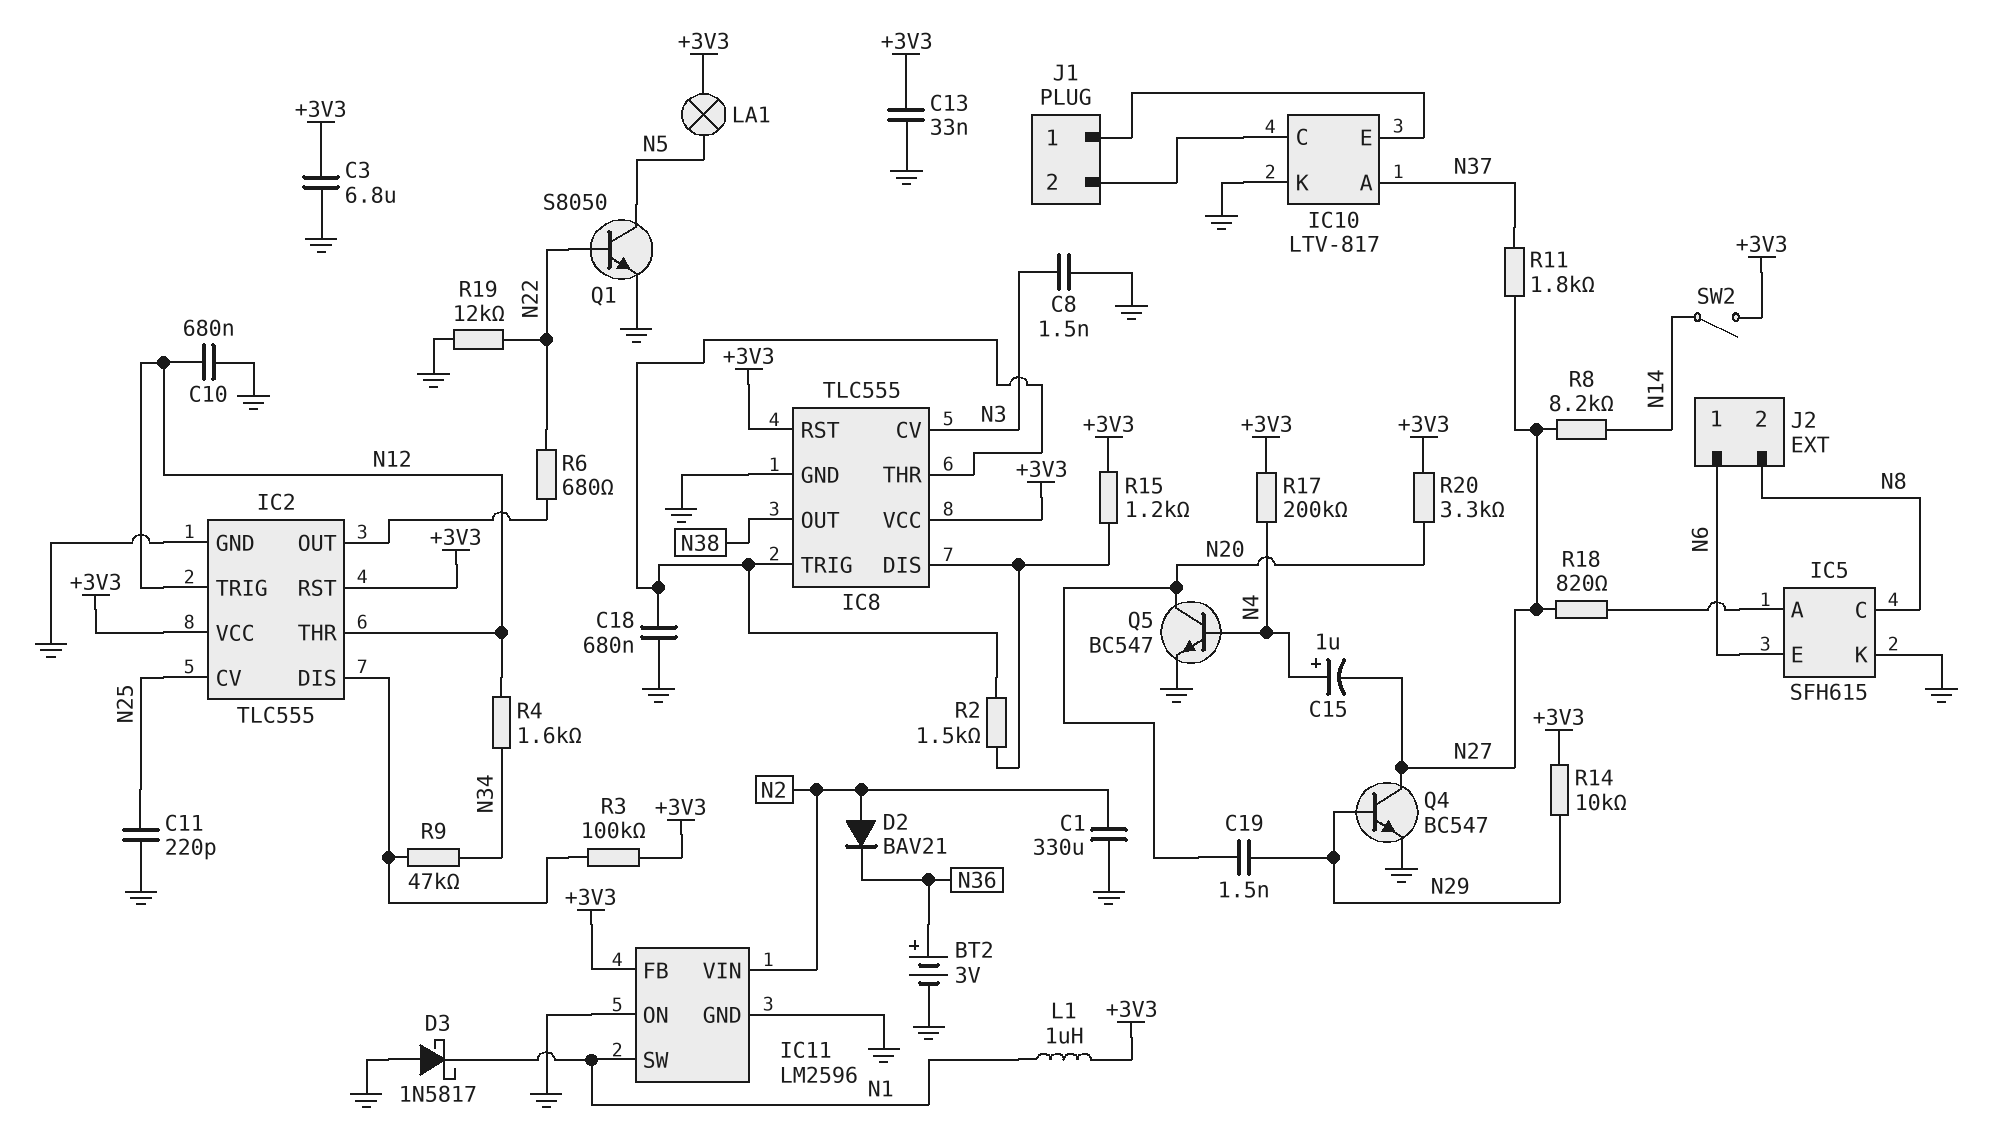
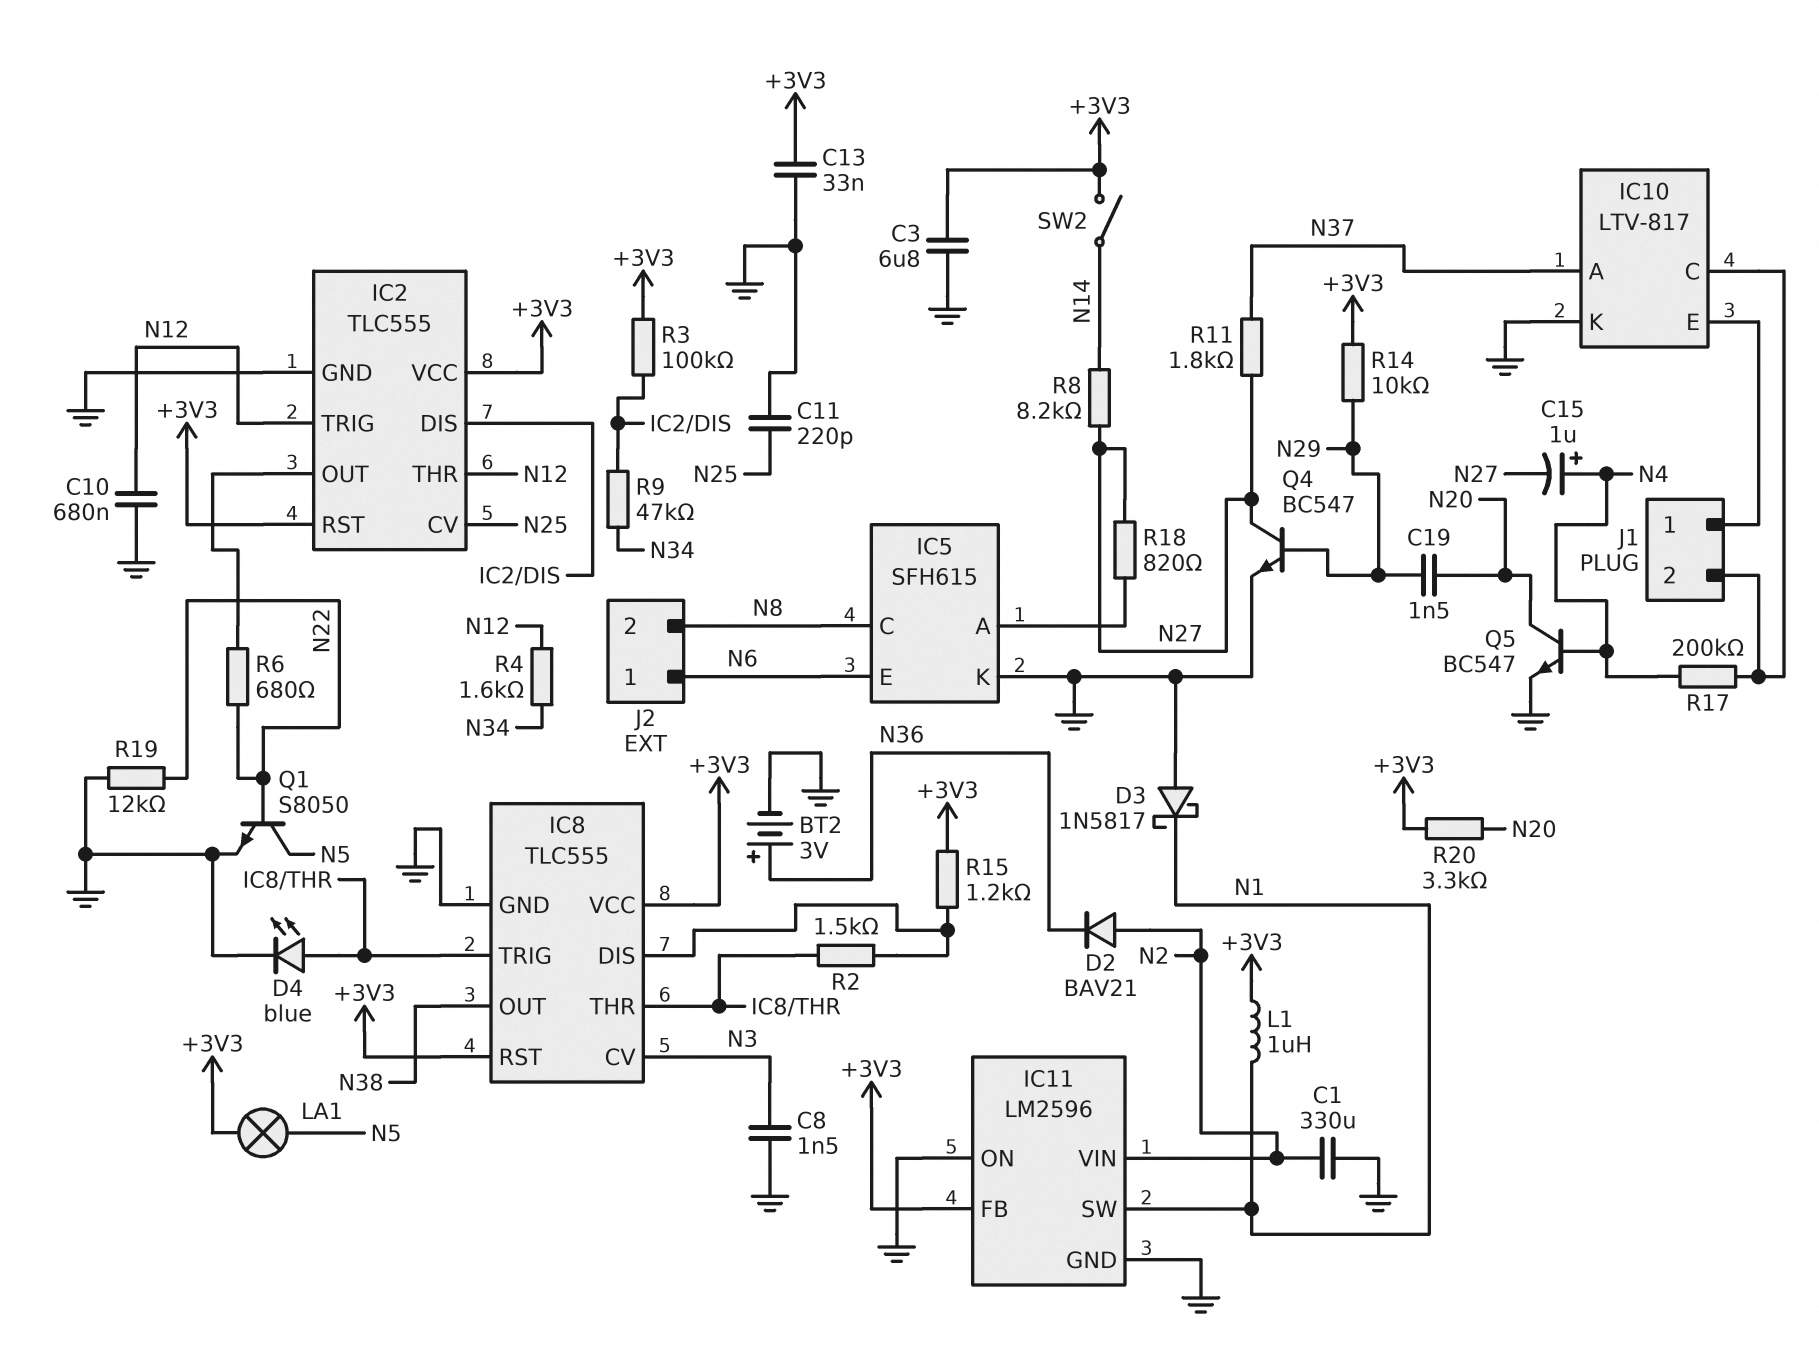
C18: 680nF (GND, IC8/THR) -> none
D4: none -> LED blue (A IC8/THR, K GND)
R17: 200k (+3V3, N4) -> 200k (IC10/C, N4)

